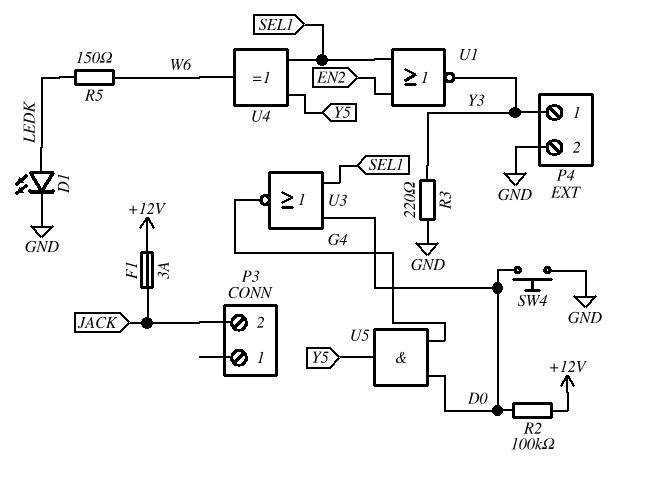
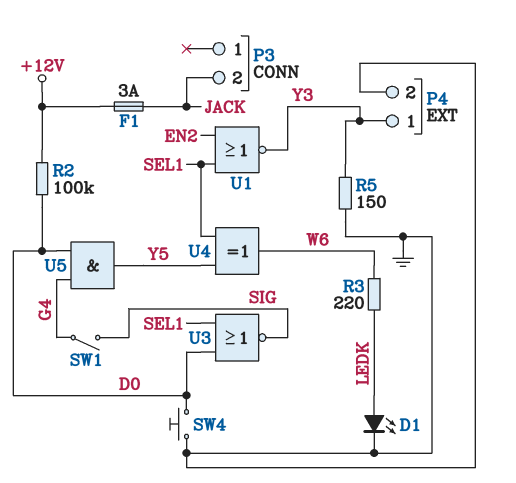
R3: 220 (GND, Y3) -> 220 (LEDK, W6)
R5: 150 (LEDK, W6) -> 150 (GND, Y3)
SW1: none -> switch (G4, SIG)
U3: NOR (in D0, in SEL1, out G4) -> NOR (in D0, in SEL1, out SIG)

